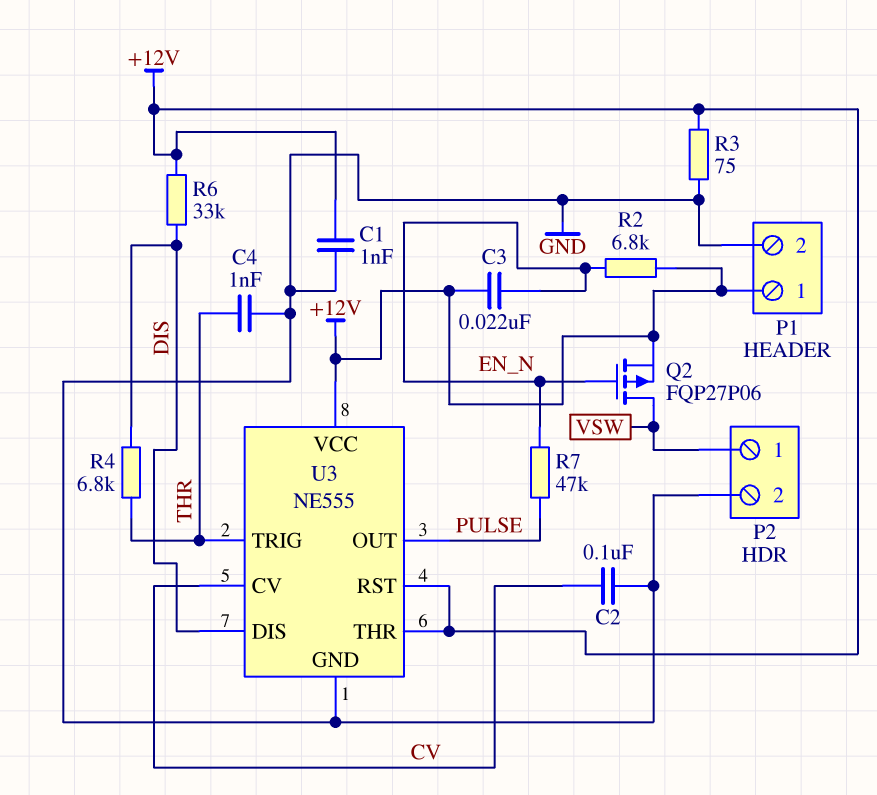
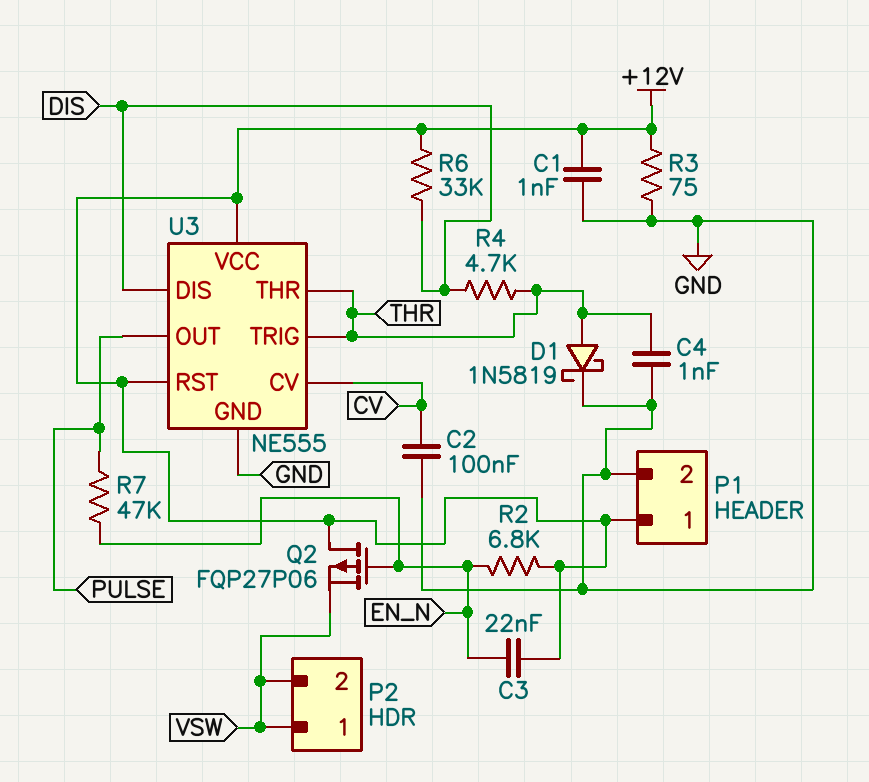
D1: none -> schottky 1N5819 (A THR, K GND)
P2 pin 2: GND -> VSW
Q2: PMOS FQP27P06 (G EN_N, D VSW, S +12V) -> PMOS FQP27P06 (G EN_N, D +12V, S VSW)
R4: 6.8k (DIS, THR) -> 4.7k (DIS, THR)
U3 pin THR: +12V -> THR

